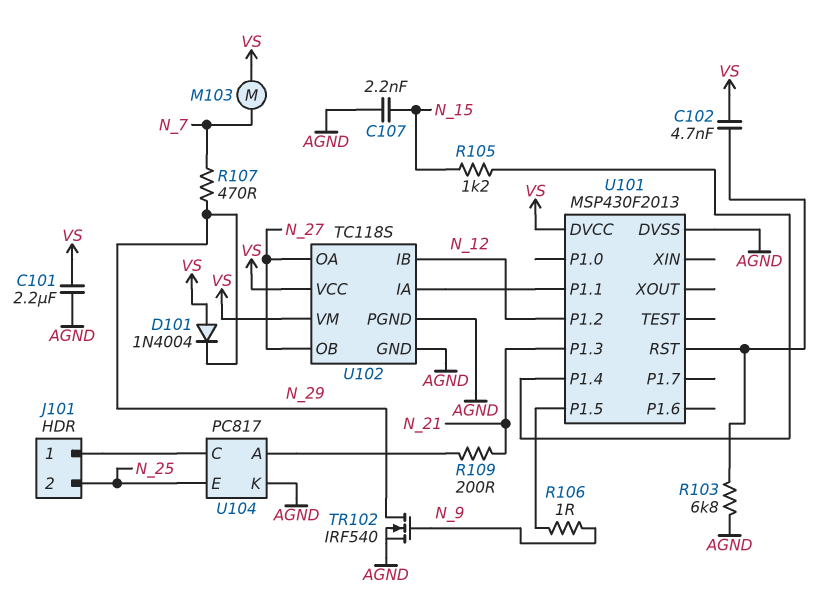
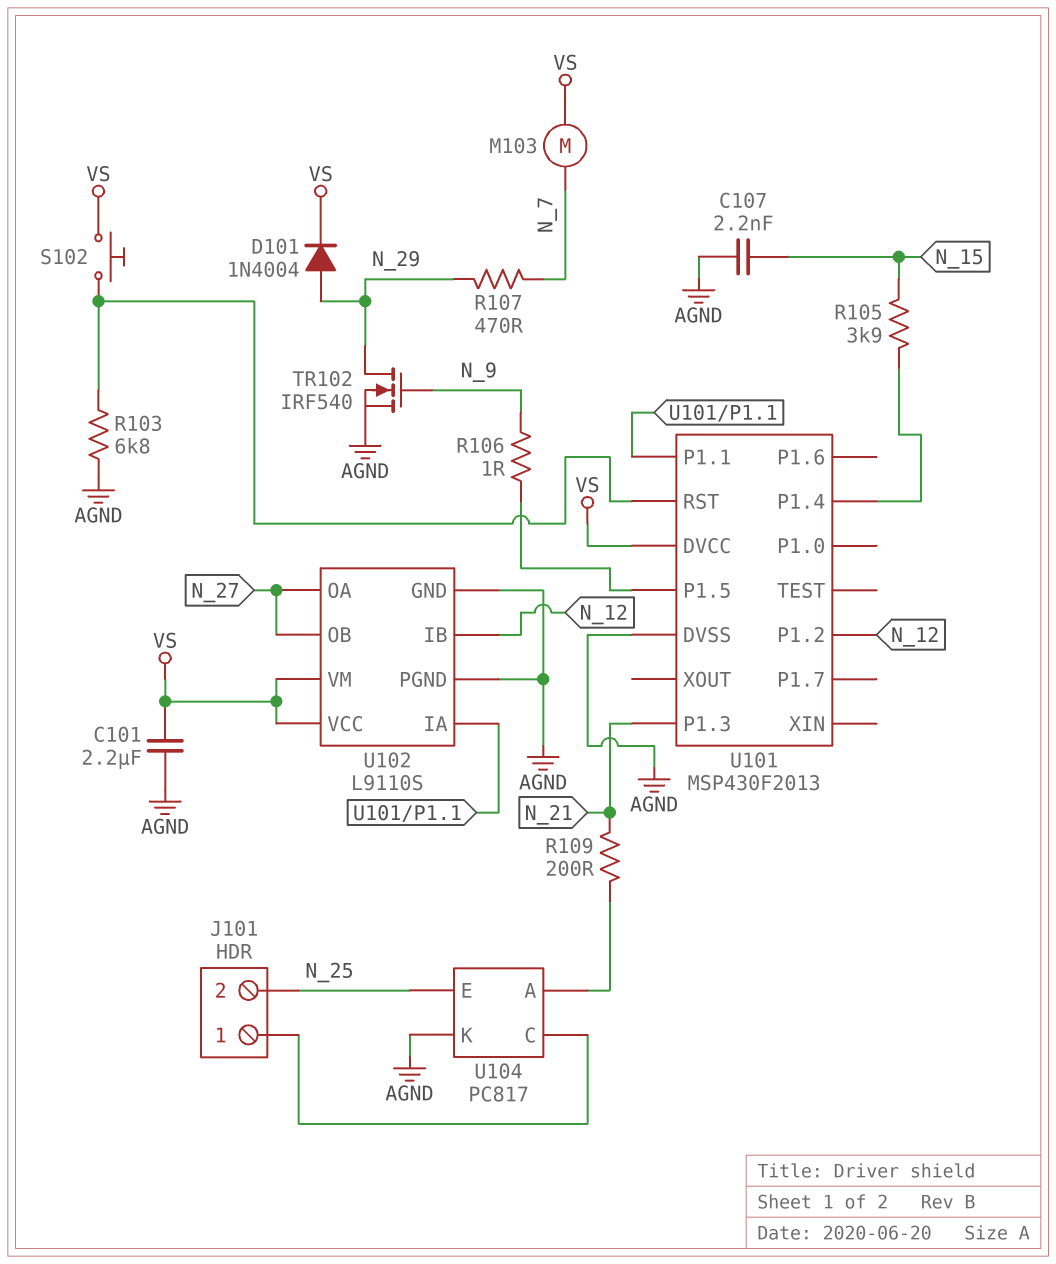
C102: 4.7nF (U101/RST, VS) -> none
D101: diode 1N4004 (A VS, K N_29) -> diode 1N4004 (A N_29, K VS)
R105: 1.2k (N_15, U101/P1.4) -> 3.9k (N_15, U101/P1.4)
S102: none -> button (U101/RST, VS)
U102: TC118S -> L9110S

